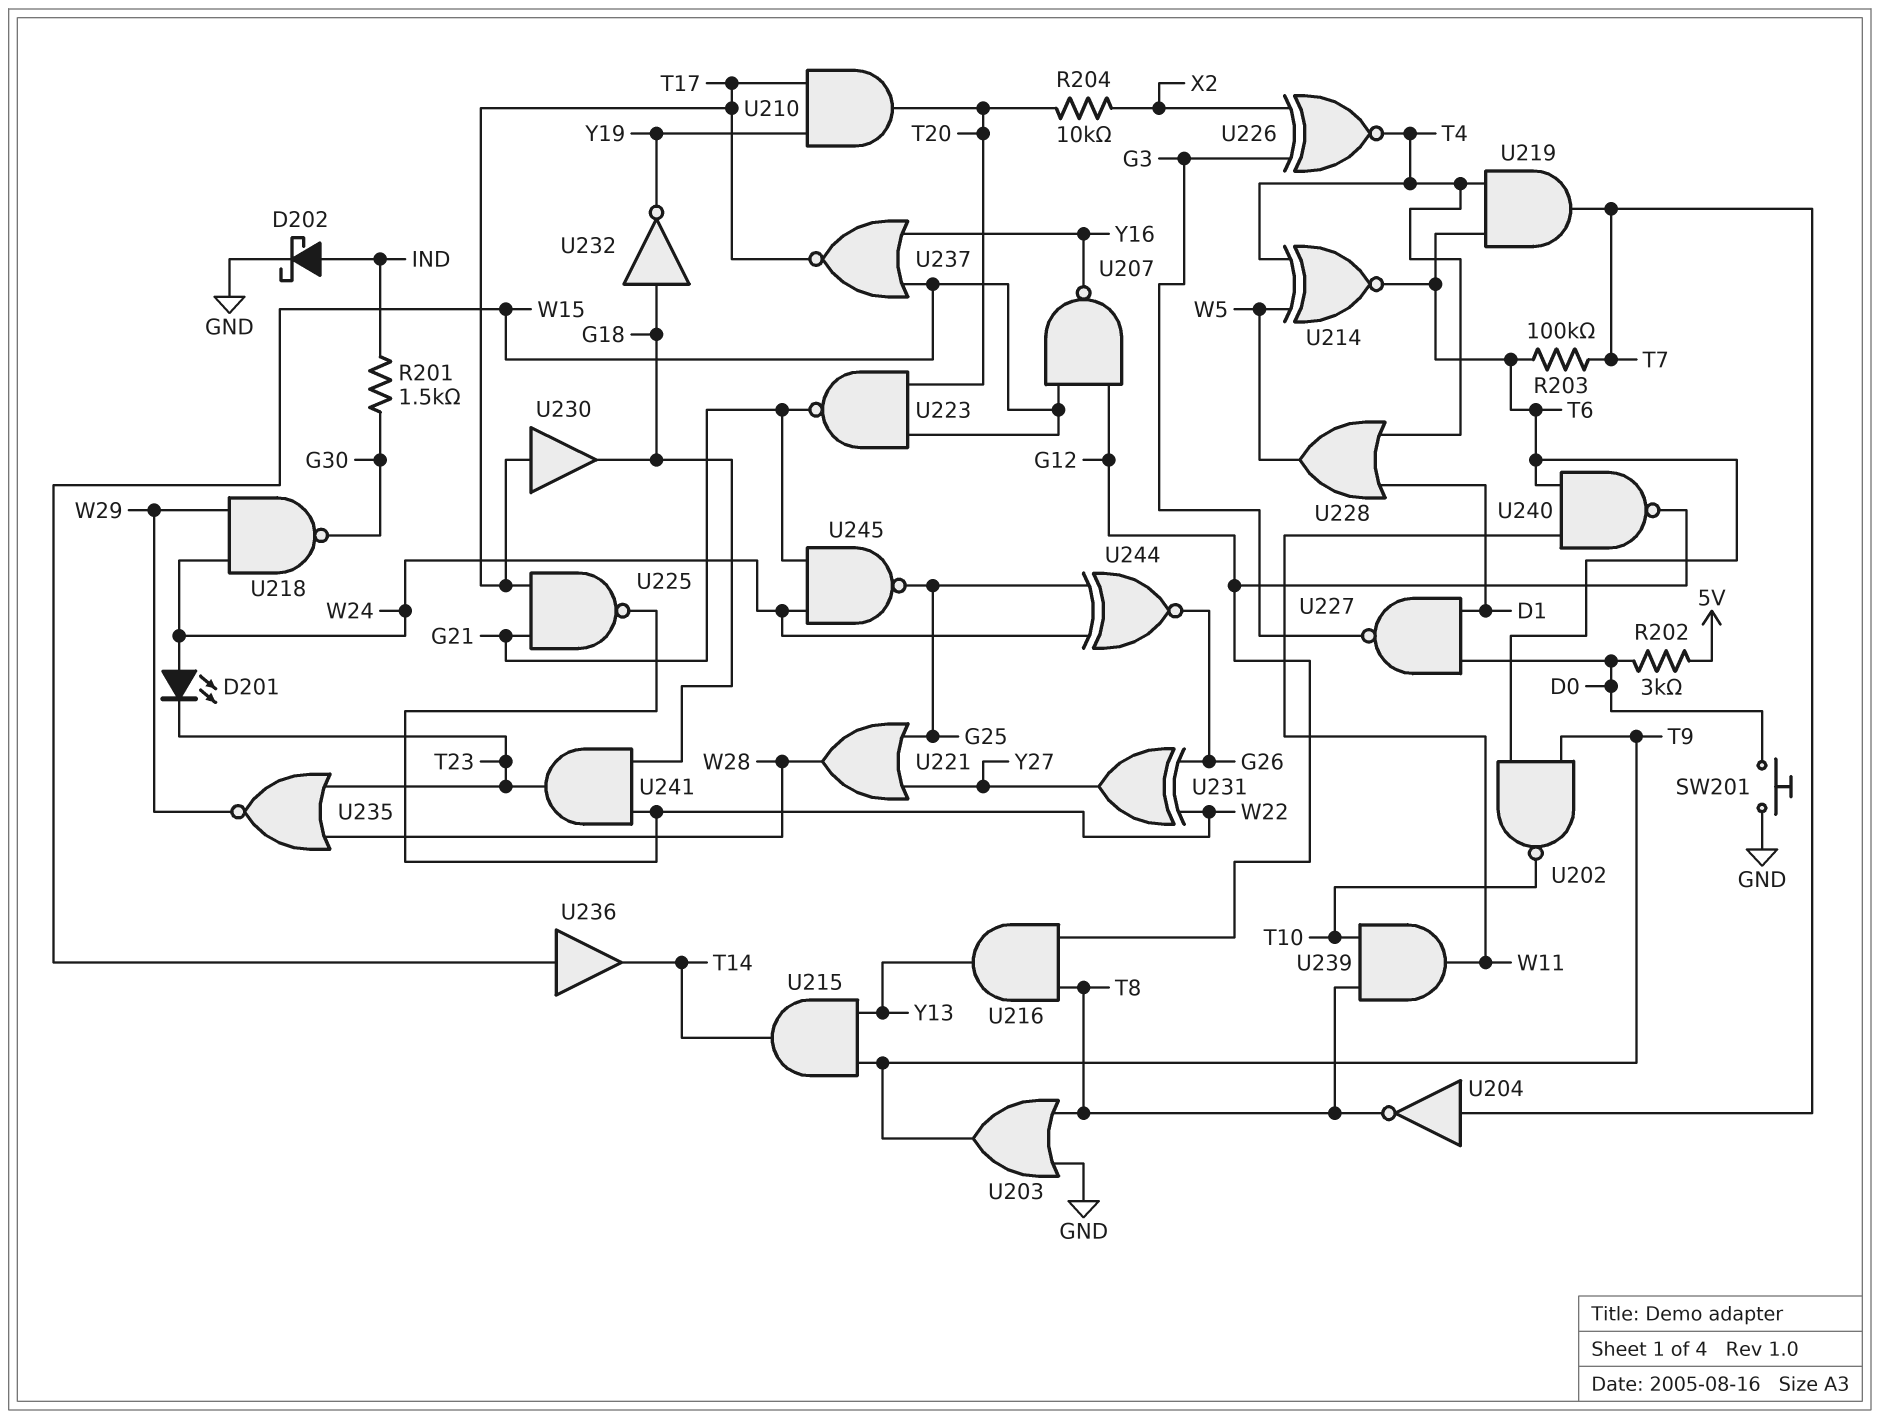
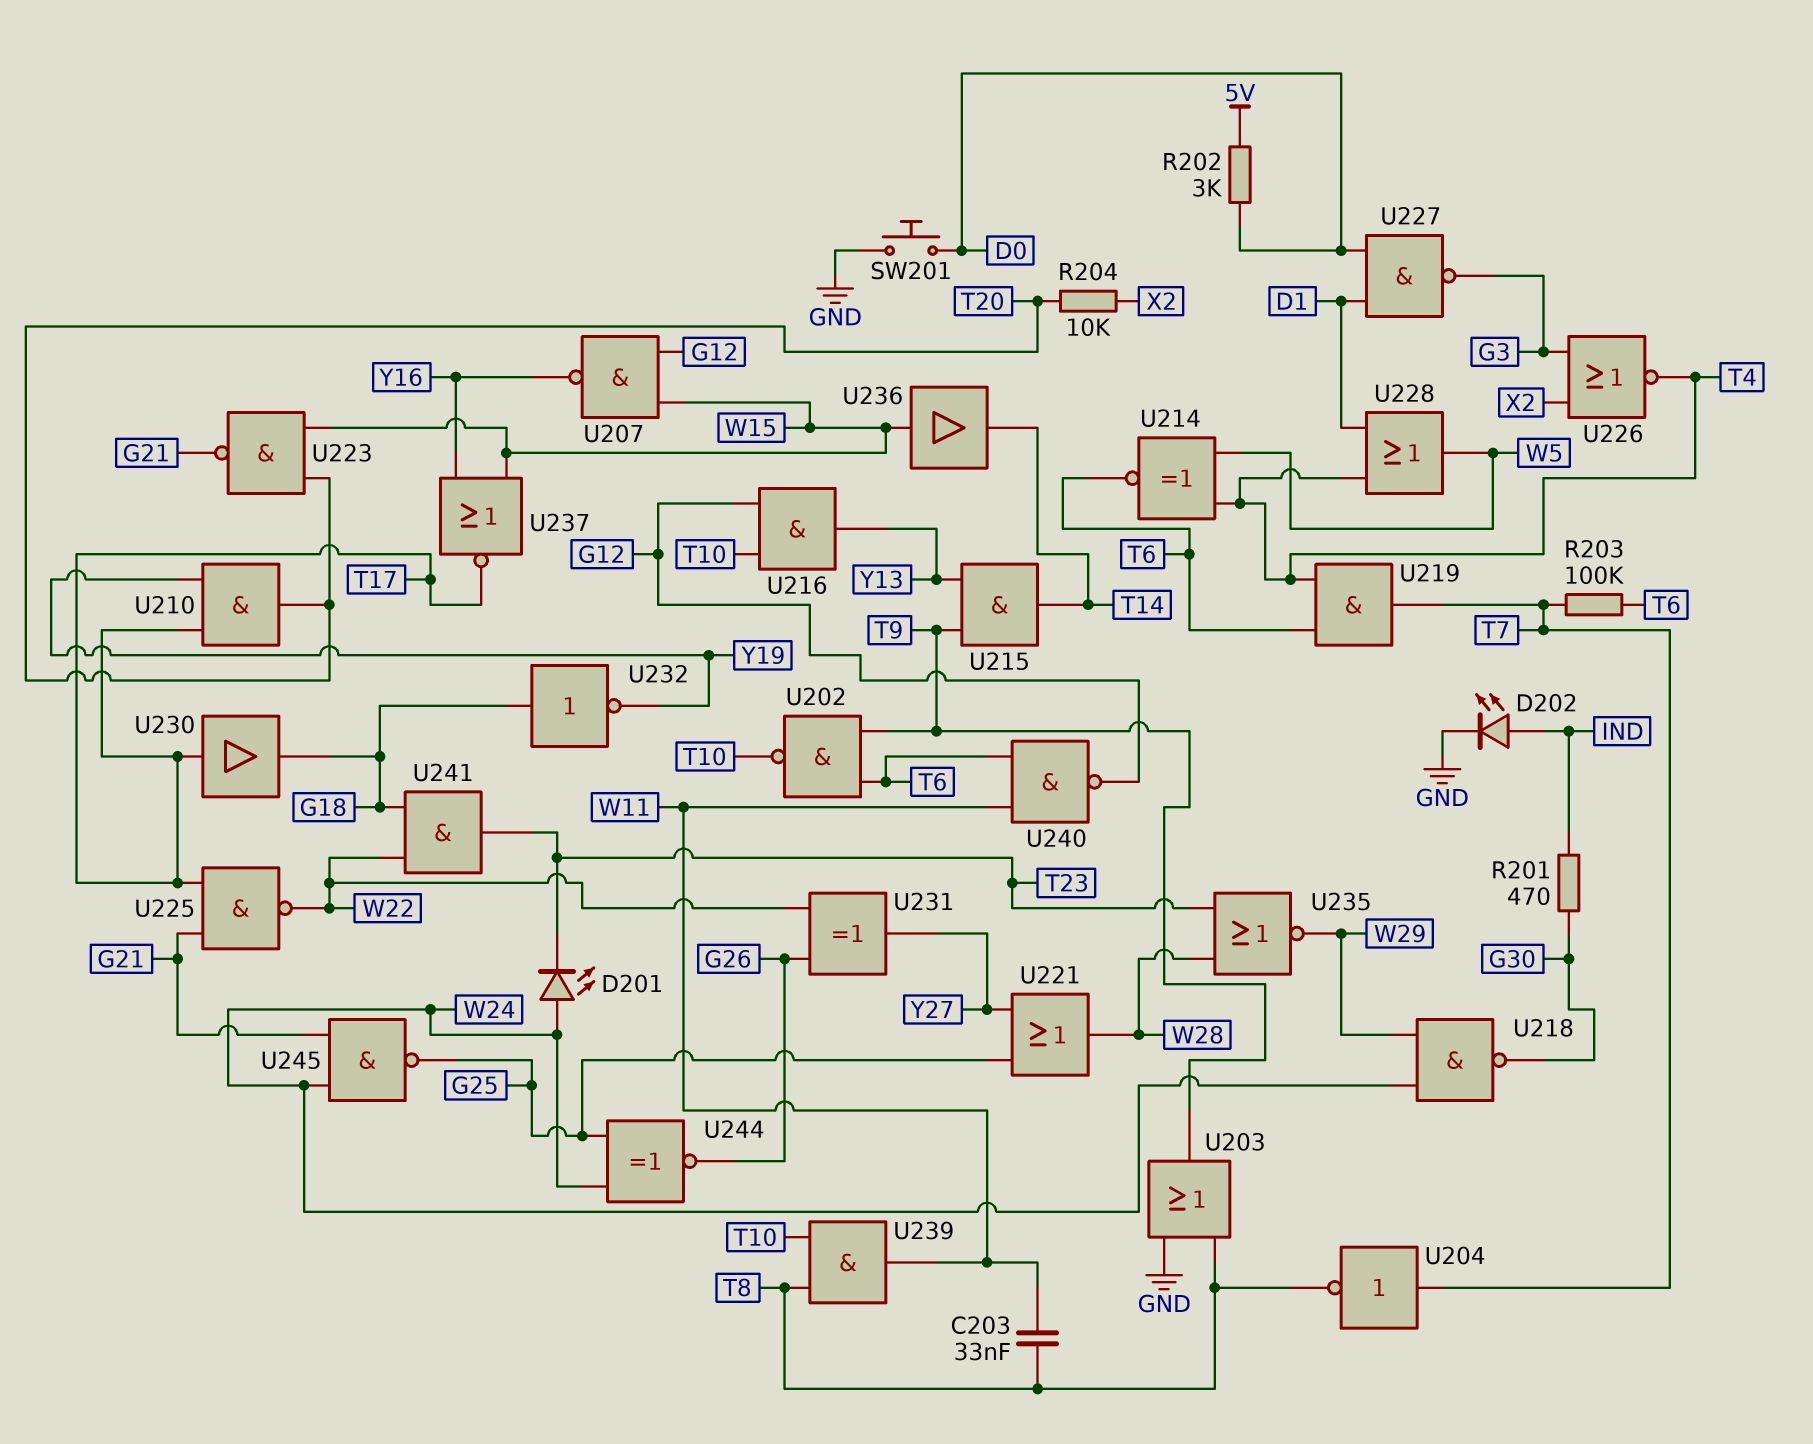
C203: none -> 33nF (T8, W11)
D202: schottky (A IND, K GND) -> LED (A IND, K GND)
R201: 1.5k (G30, IND) -> 470 (G30, IND)
U216: AND (in G12, in T8, out Y13) -> AND (in G12, in T10, out Y13)
U226: XNOR (in G3, in X2, out T4) -> NOR (in G3, in X2, out T4)

